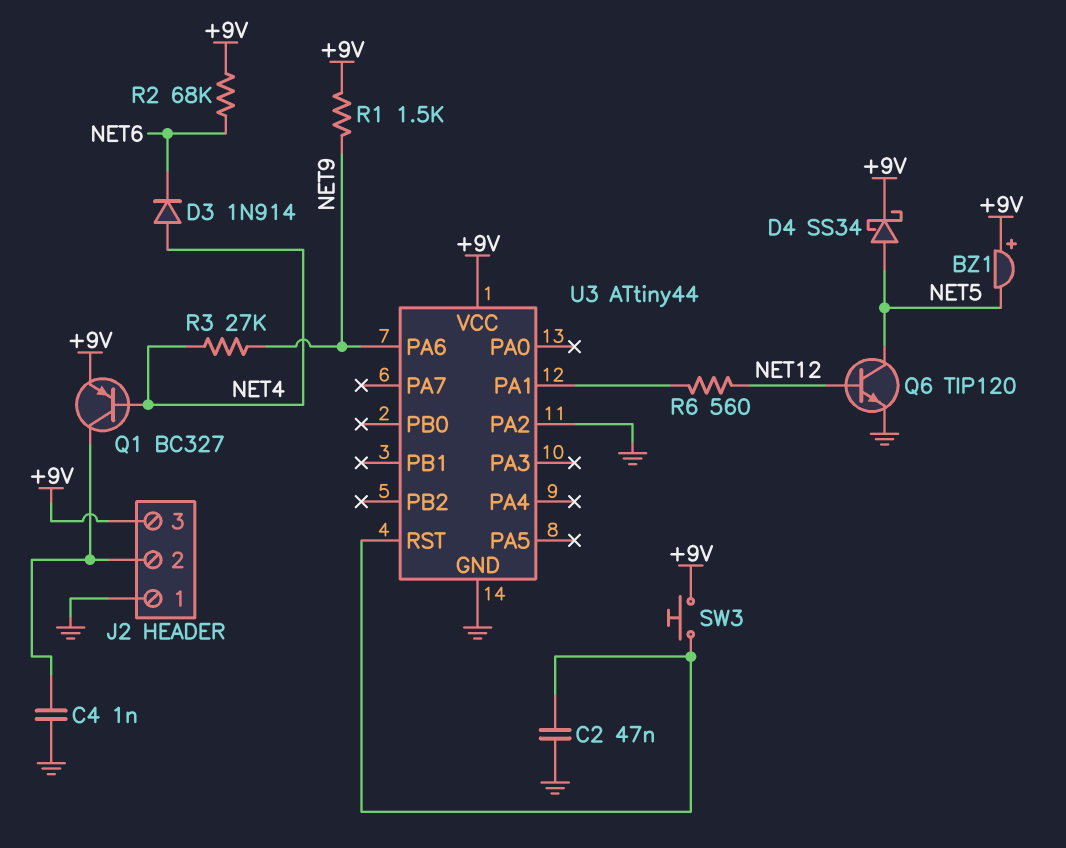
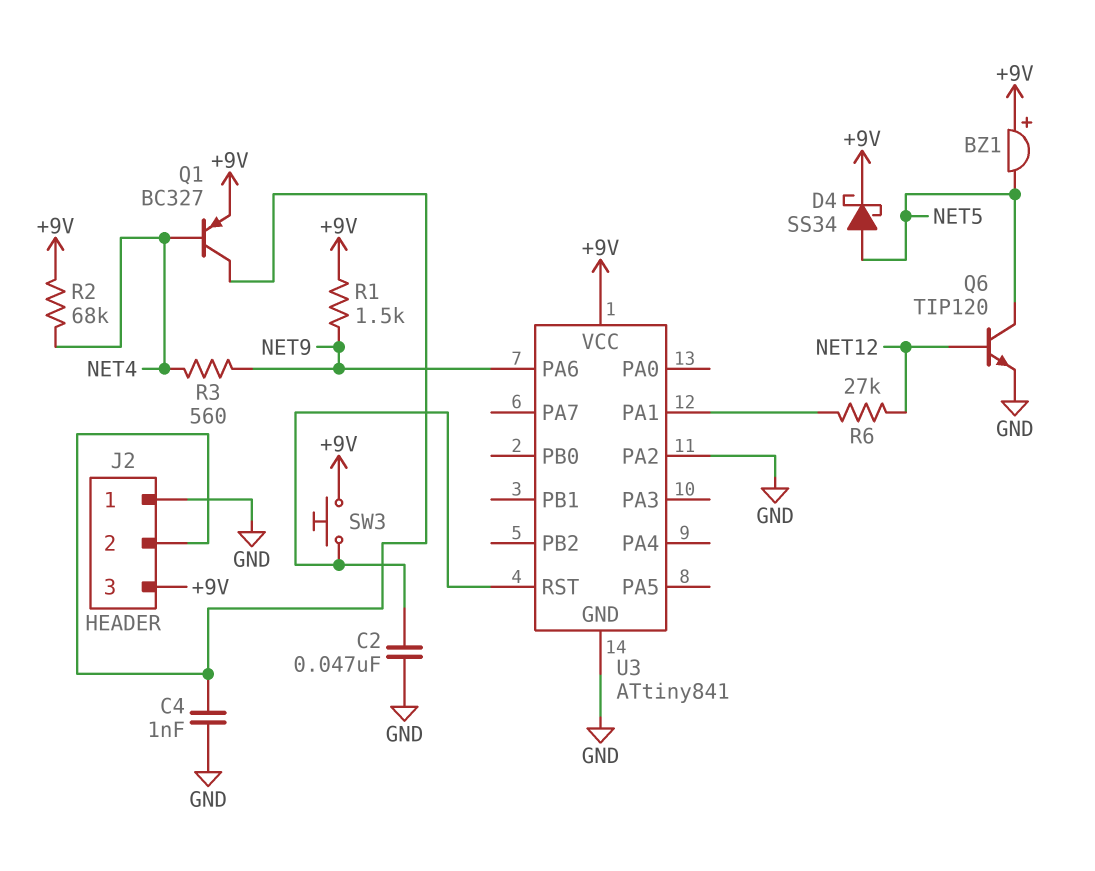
D3: diode 1N914 (A NET4, K NET6) -> none
R2: 68k (+9V, NET6) -> 68k (+9V, NET4)
R3: 27k (NET4, NET9) -> 560 (NET4, NET9)
R6: 560 (NET12, U3/PA1) -> 27k (NET12, U3/PA1)
U3: ATtiny44 -> ATtiny841

